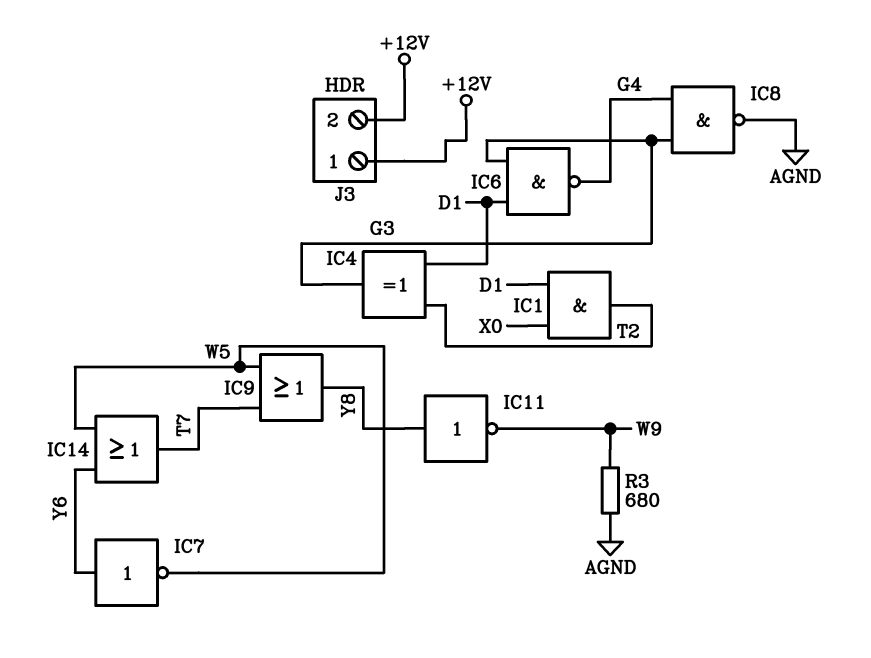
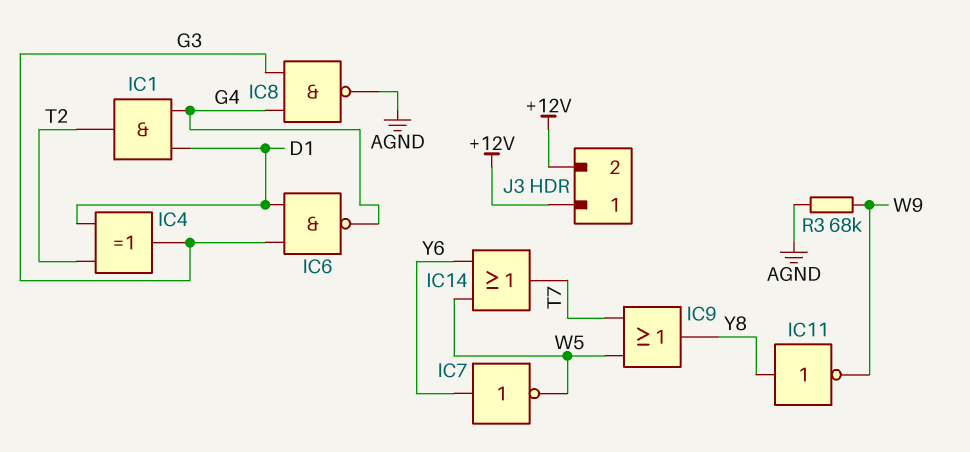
IC1: AND (in D1, in X0, out T2) -> AND (in D1, in G4, out T2)
R3: 680 (AGND, W9) -> 68k (AGND, W9)

